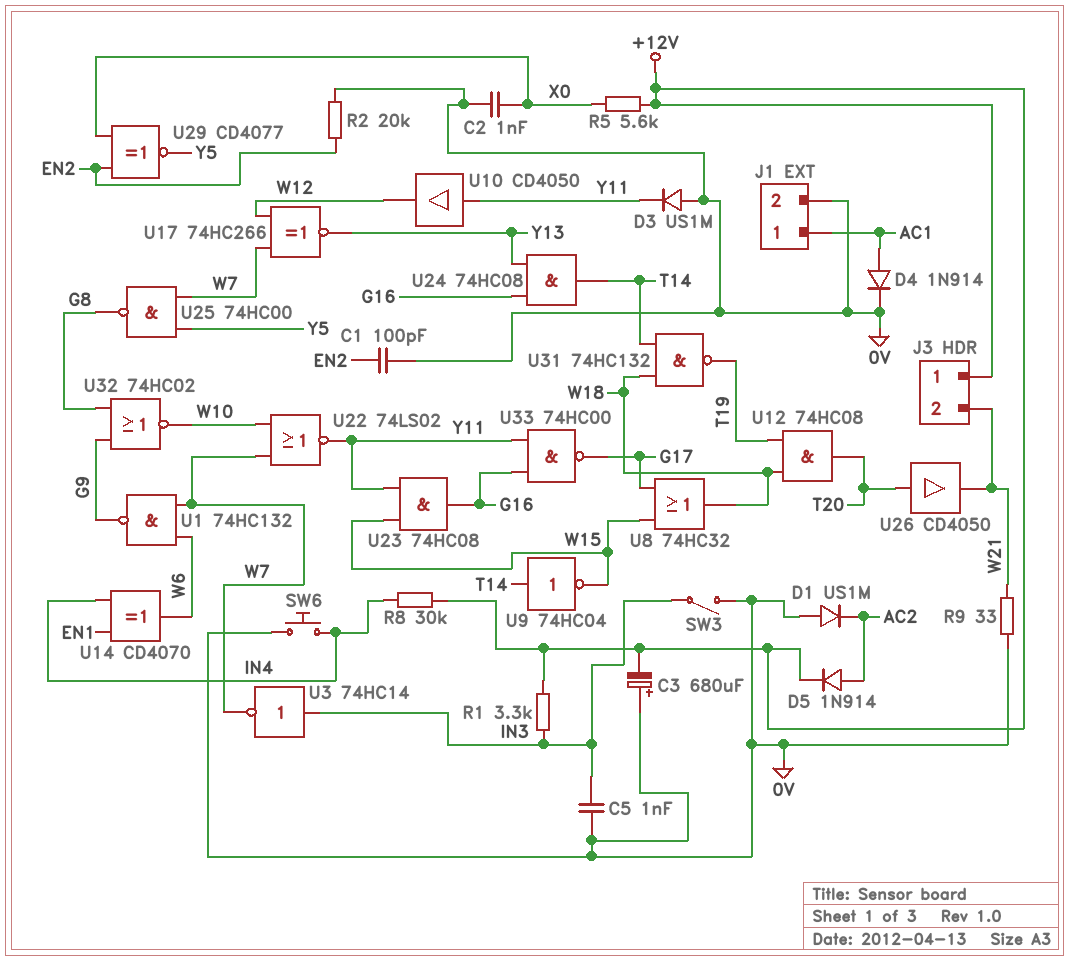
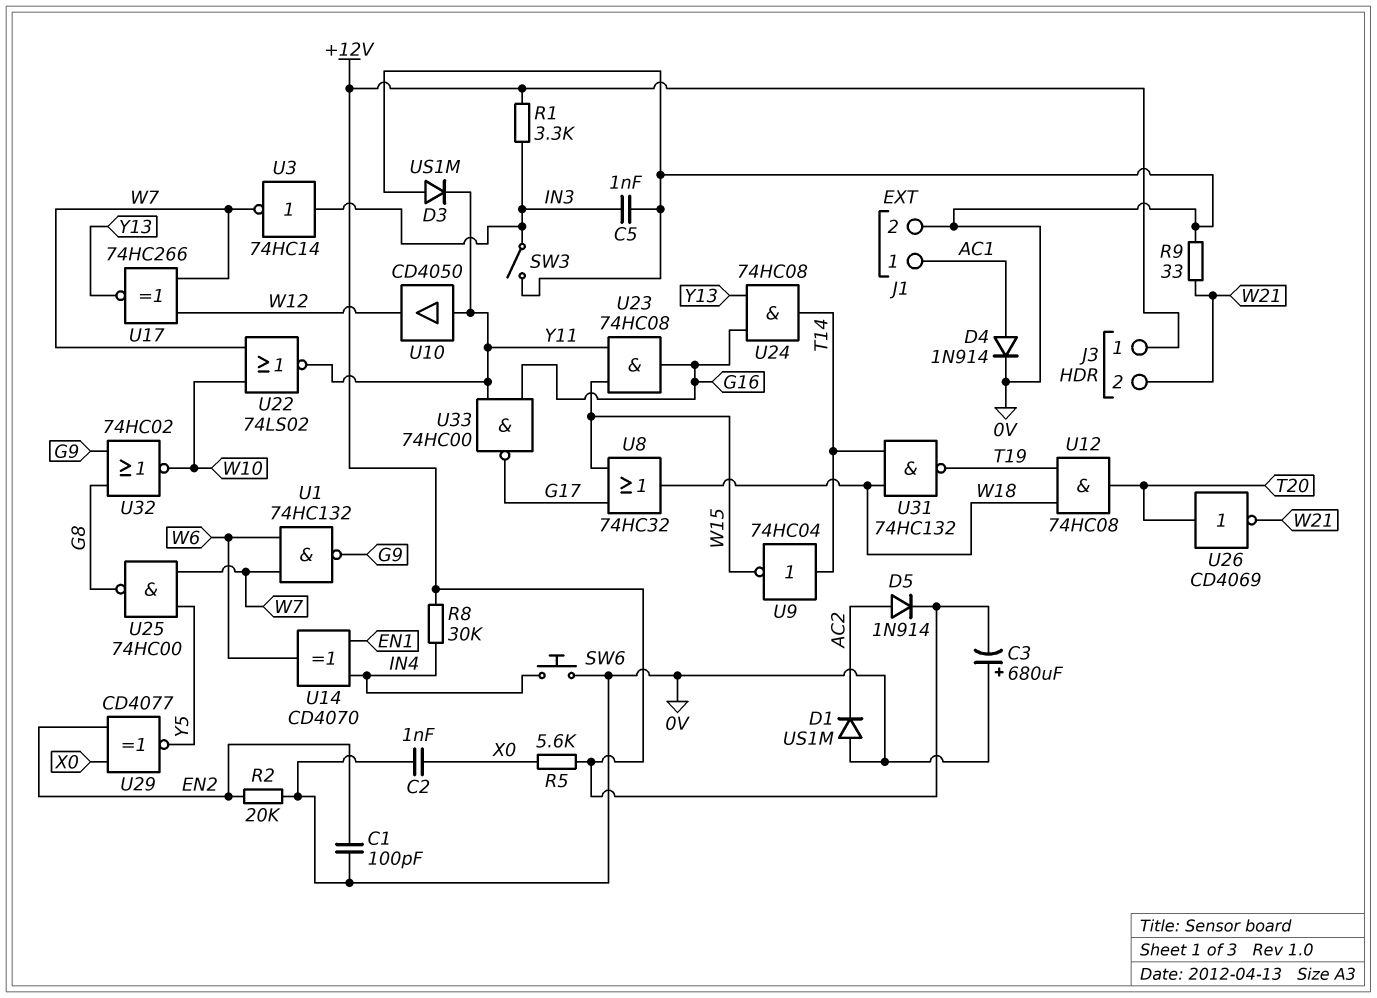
U26: buffer CD4050 (in T20, out W21) -> NOT CD4069 (in T20, out W21)

